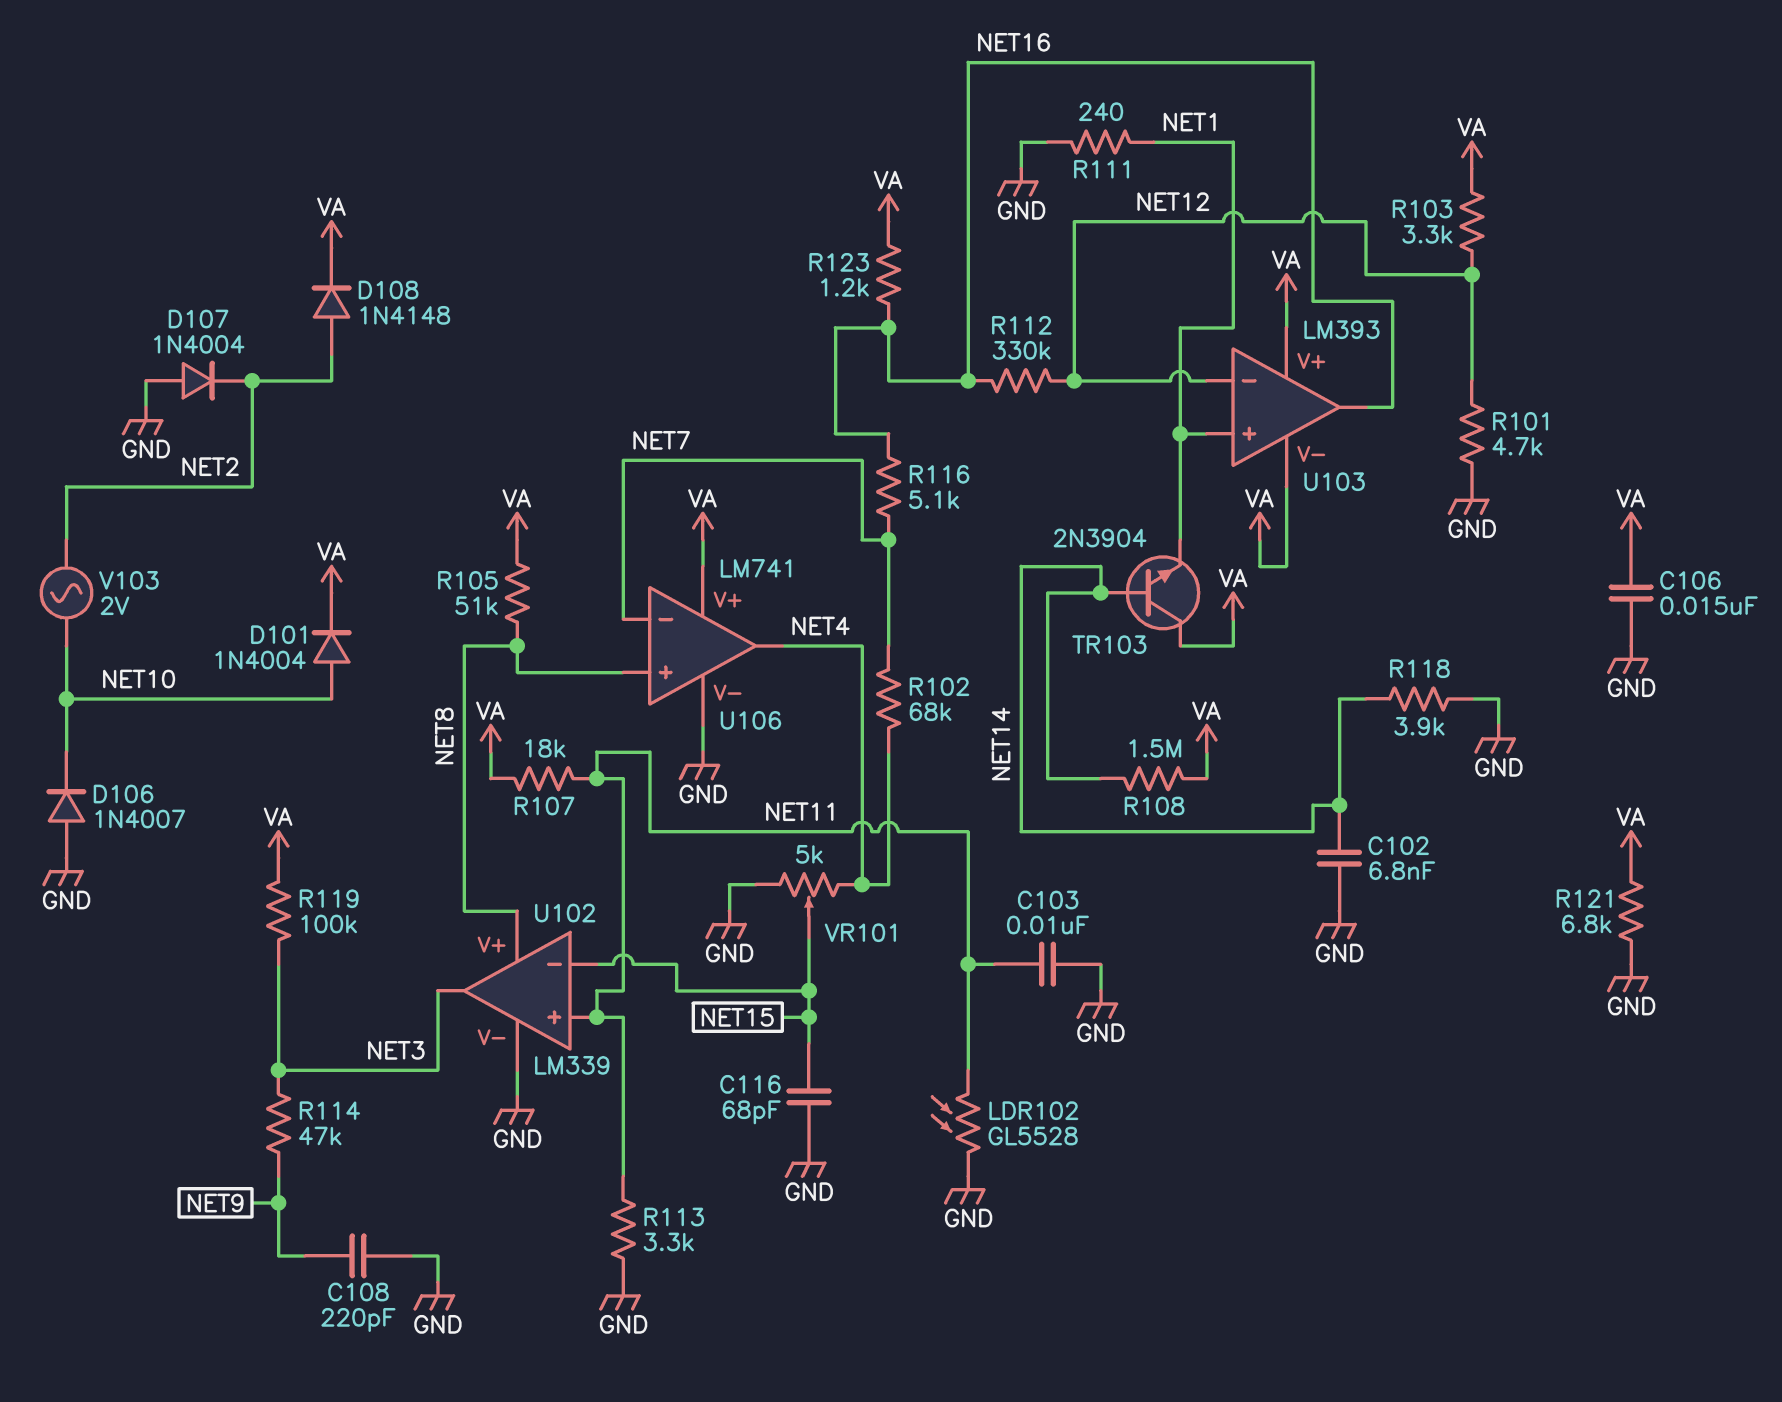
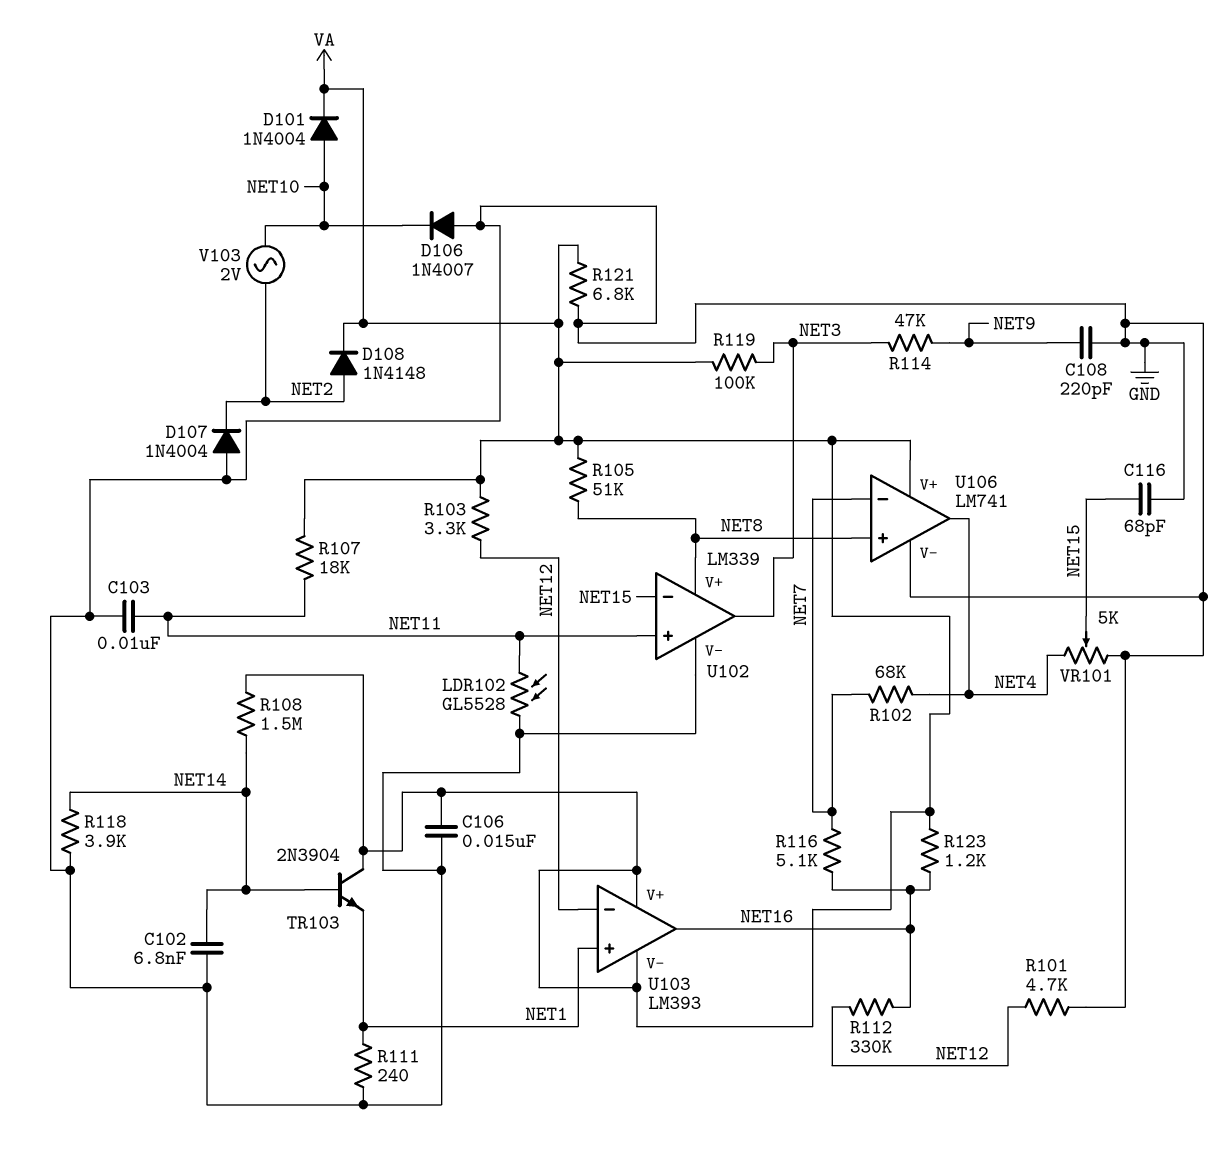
R113: 3.3k (GND, NET11) -> none

